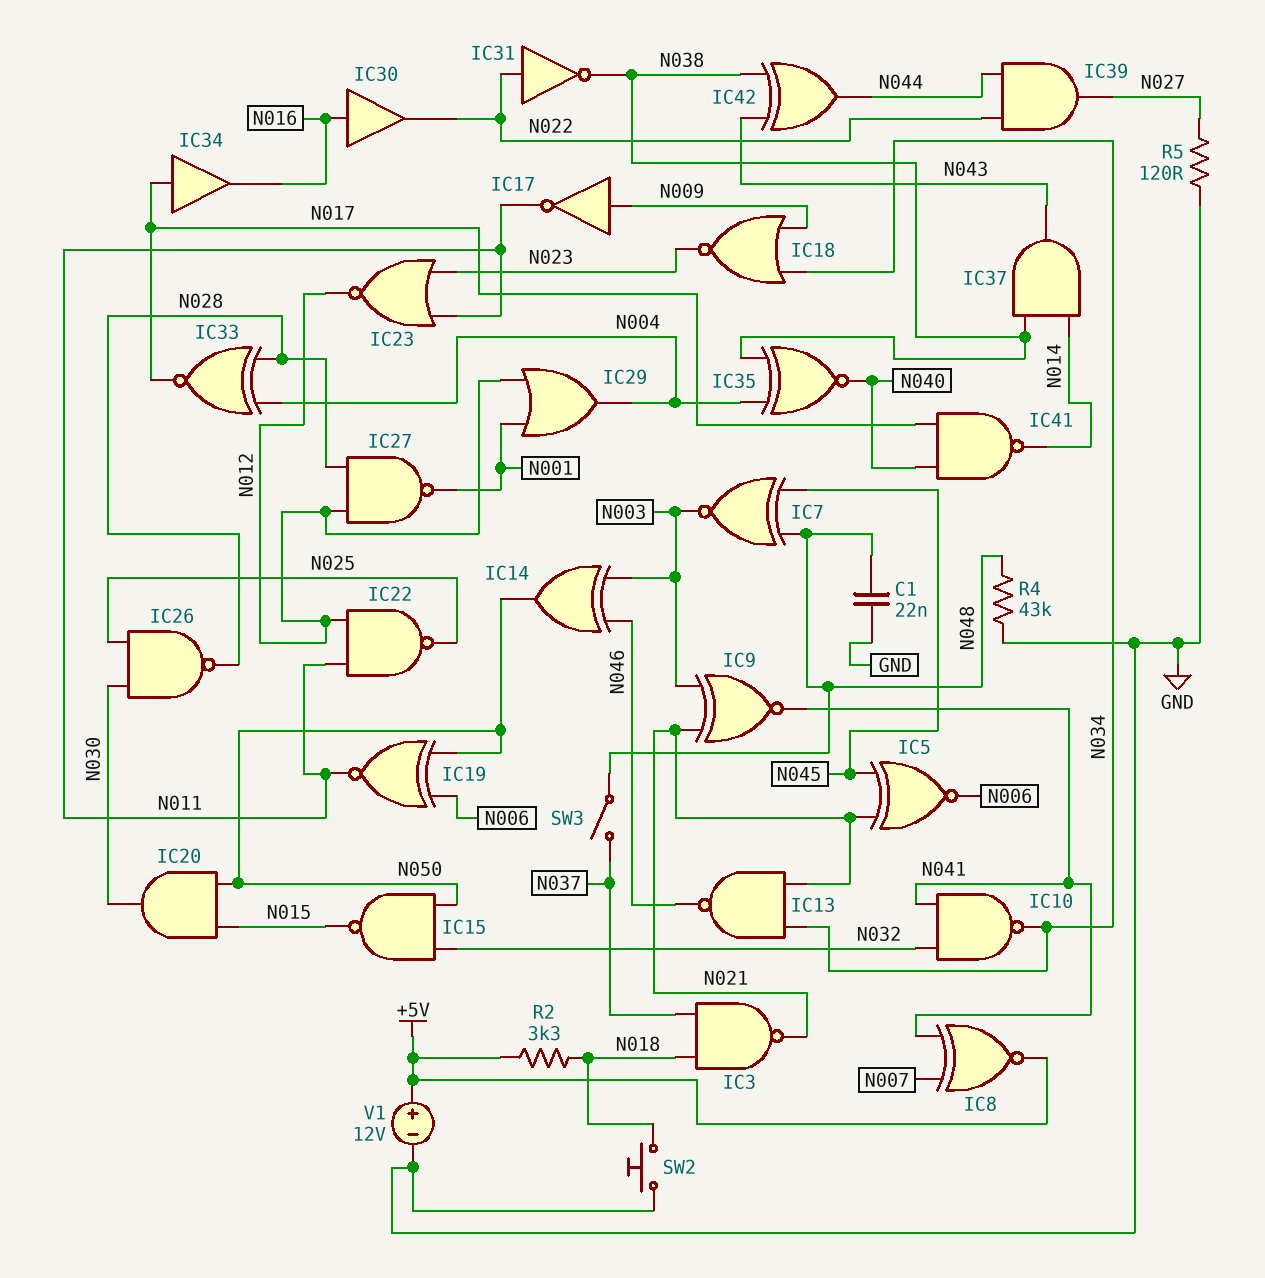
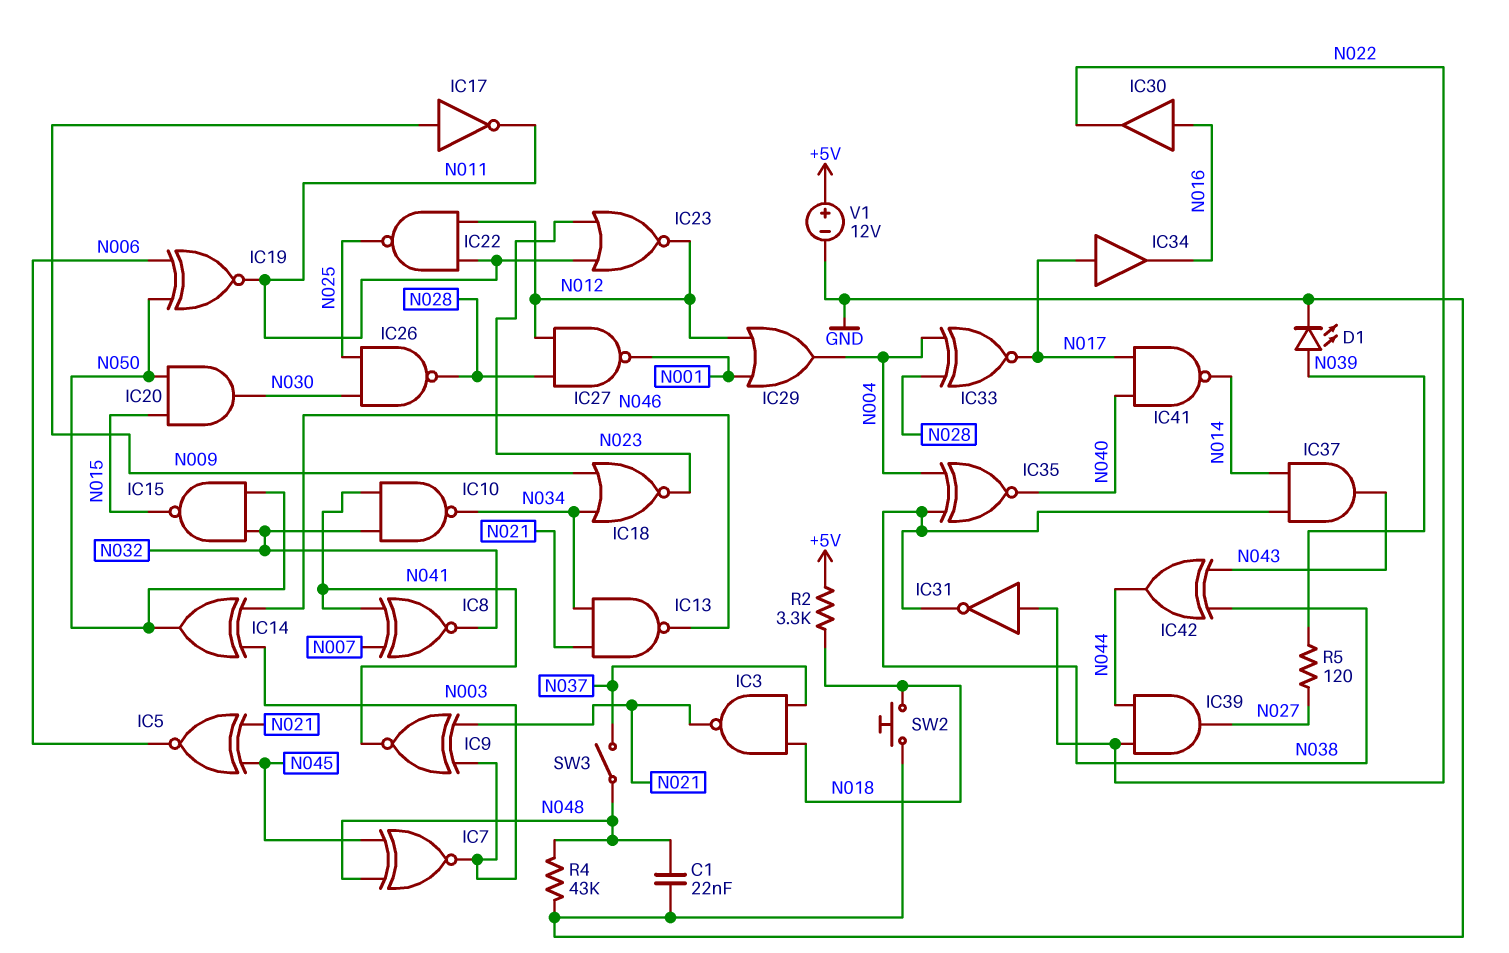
D1: none -> LED (A N039, K GND)
IC8: XNOR (in N007, in N041, out +5V) -> XNOR (in N007, in N041, out N032)
R5: 120 (GND, N027) -> 120 (N027, N039)

